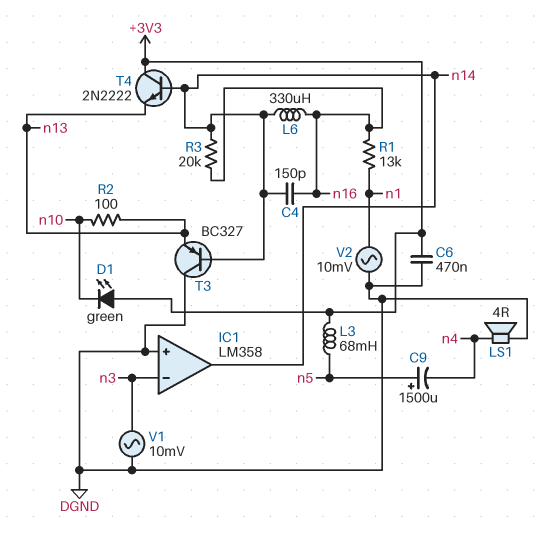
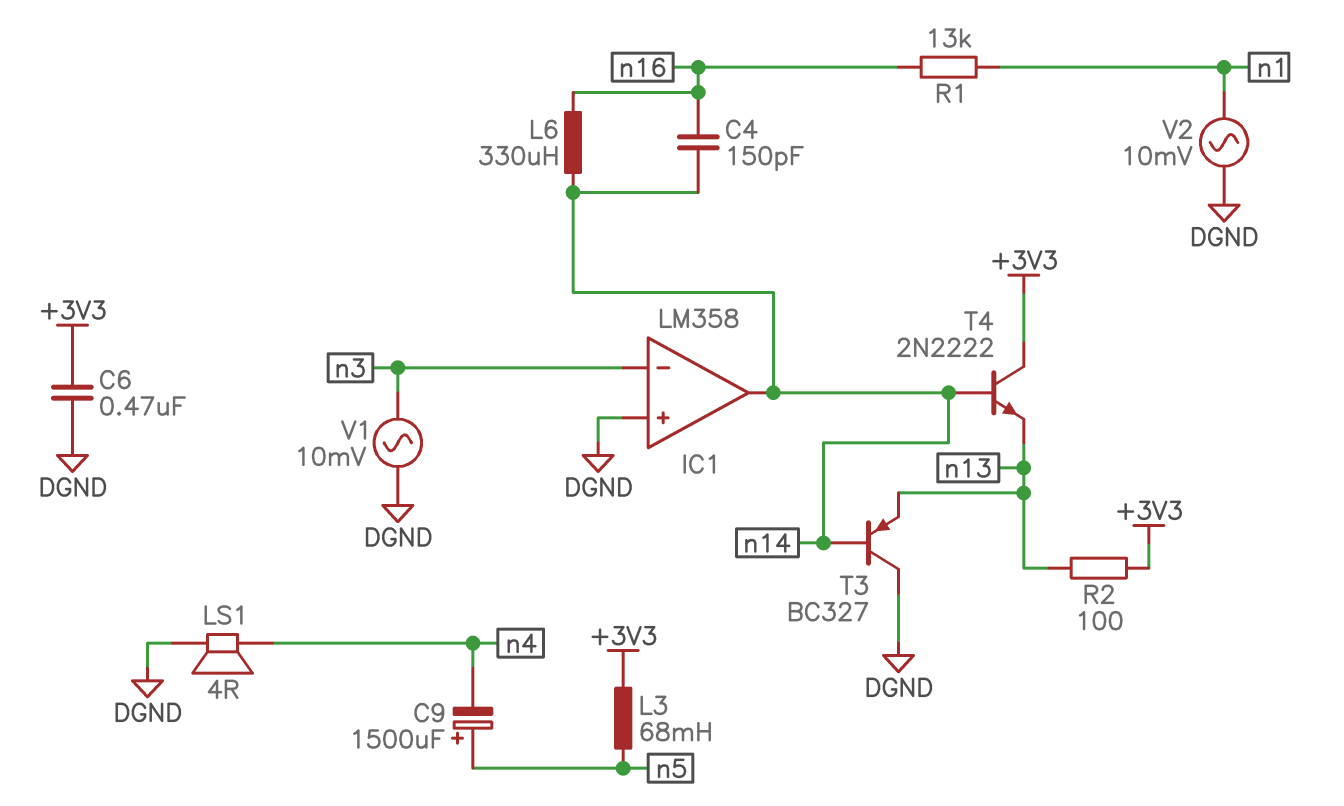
D1: LED green (A +3V3, K n10) -> none
R2: 100 (n10, n13) -> 100 (+3V3, n13)
R3: 20k (n14, n16) -> none

